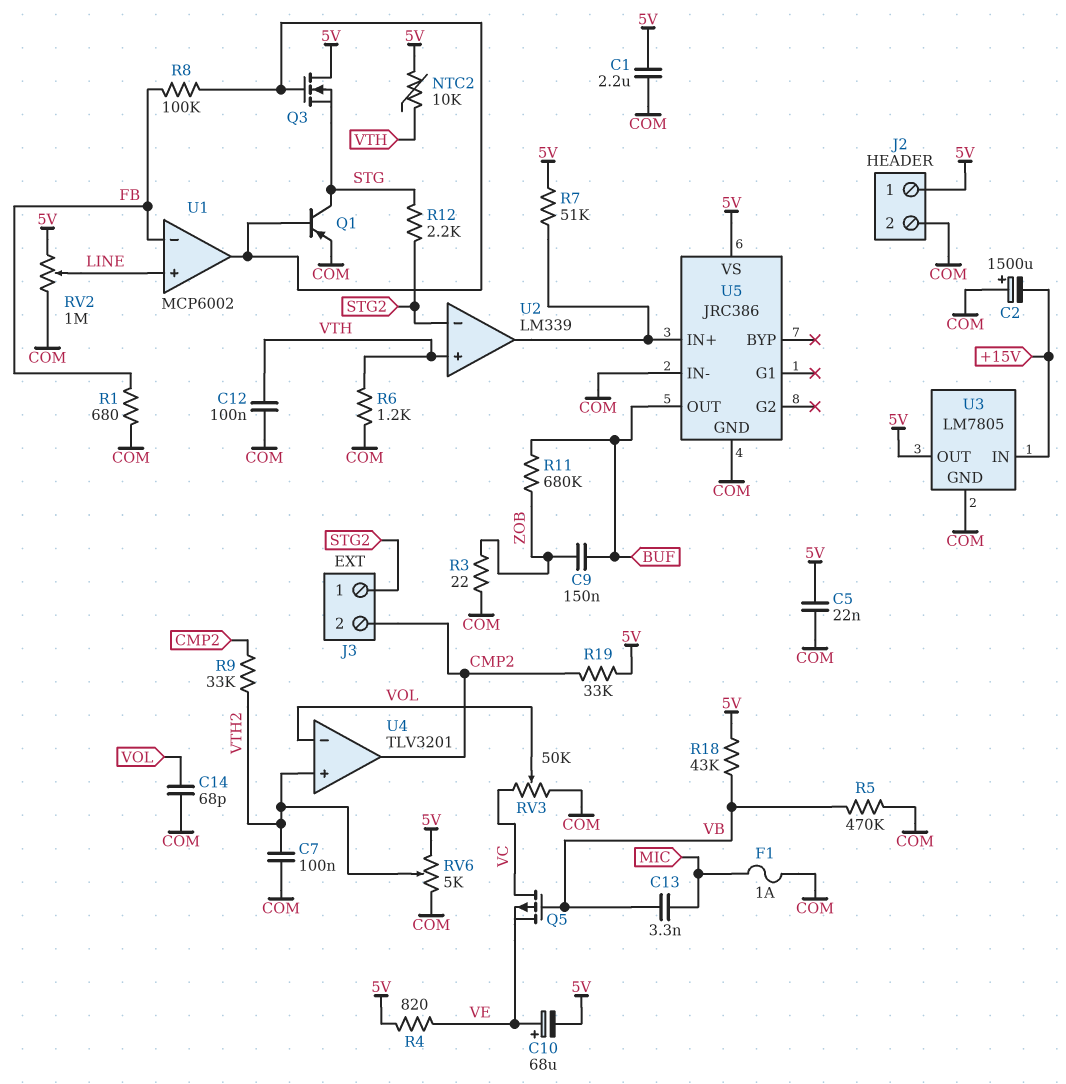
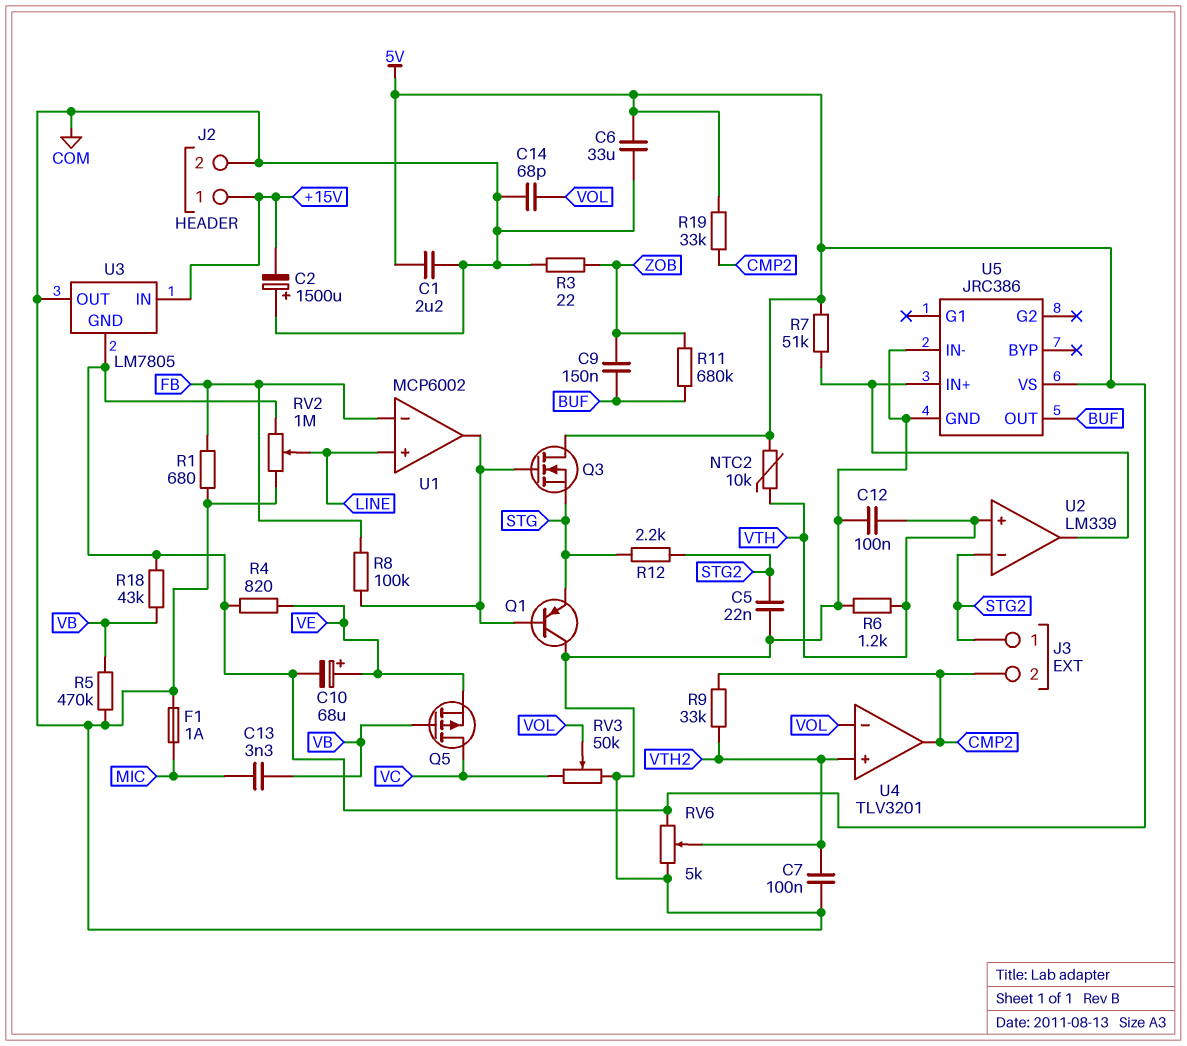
C5: 22nF (5V, COM) -> 22nF (COM, STG2)
C6: none -> 33uF (5V, COM)
J2 pin 1: 5V -> +15V
Q1: PNP (B U1/out, C STG, E COM) -> PNP (B U1/out, C COM, E STG)
U3 pin GND: COM -> 5V
U3 pin OUT: 5V -> COM

